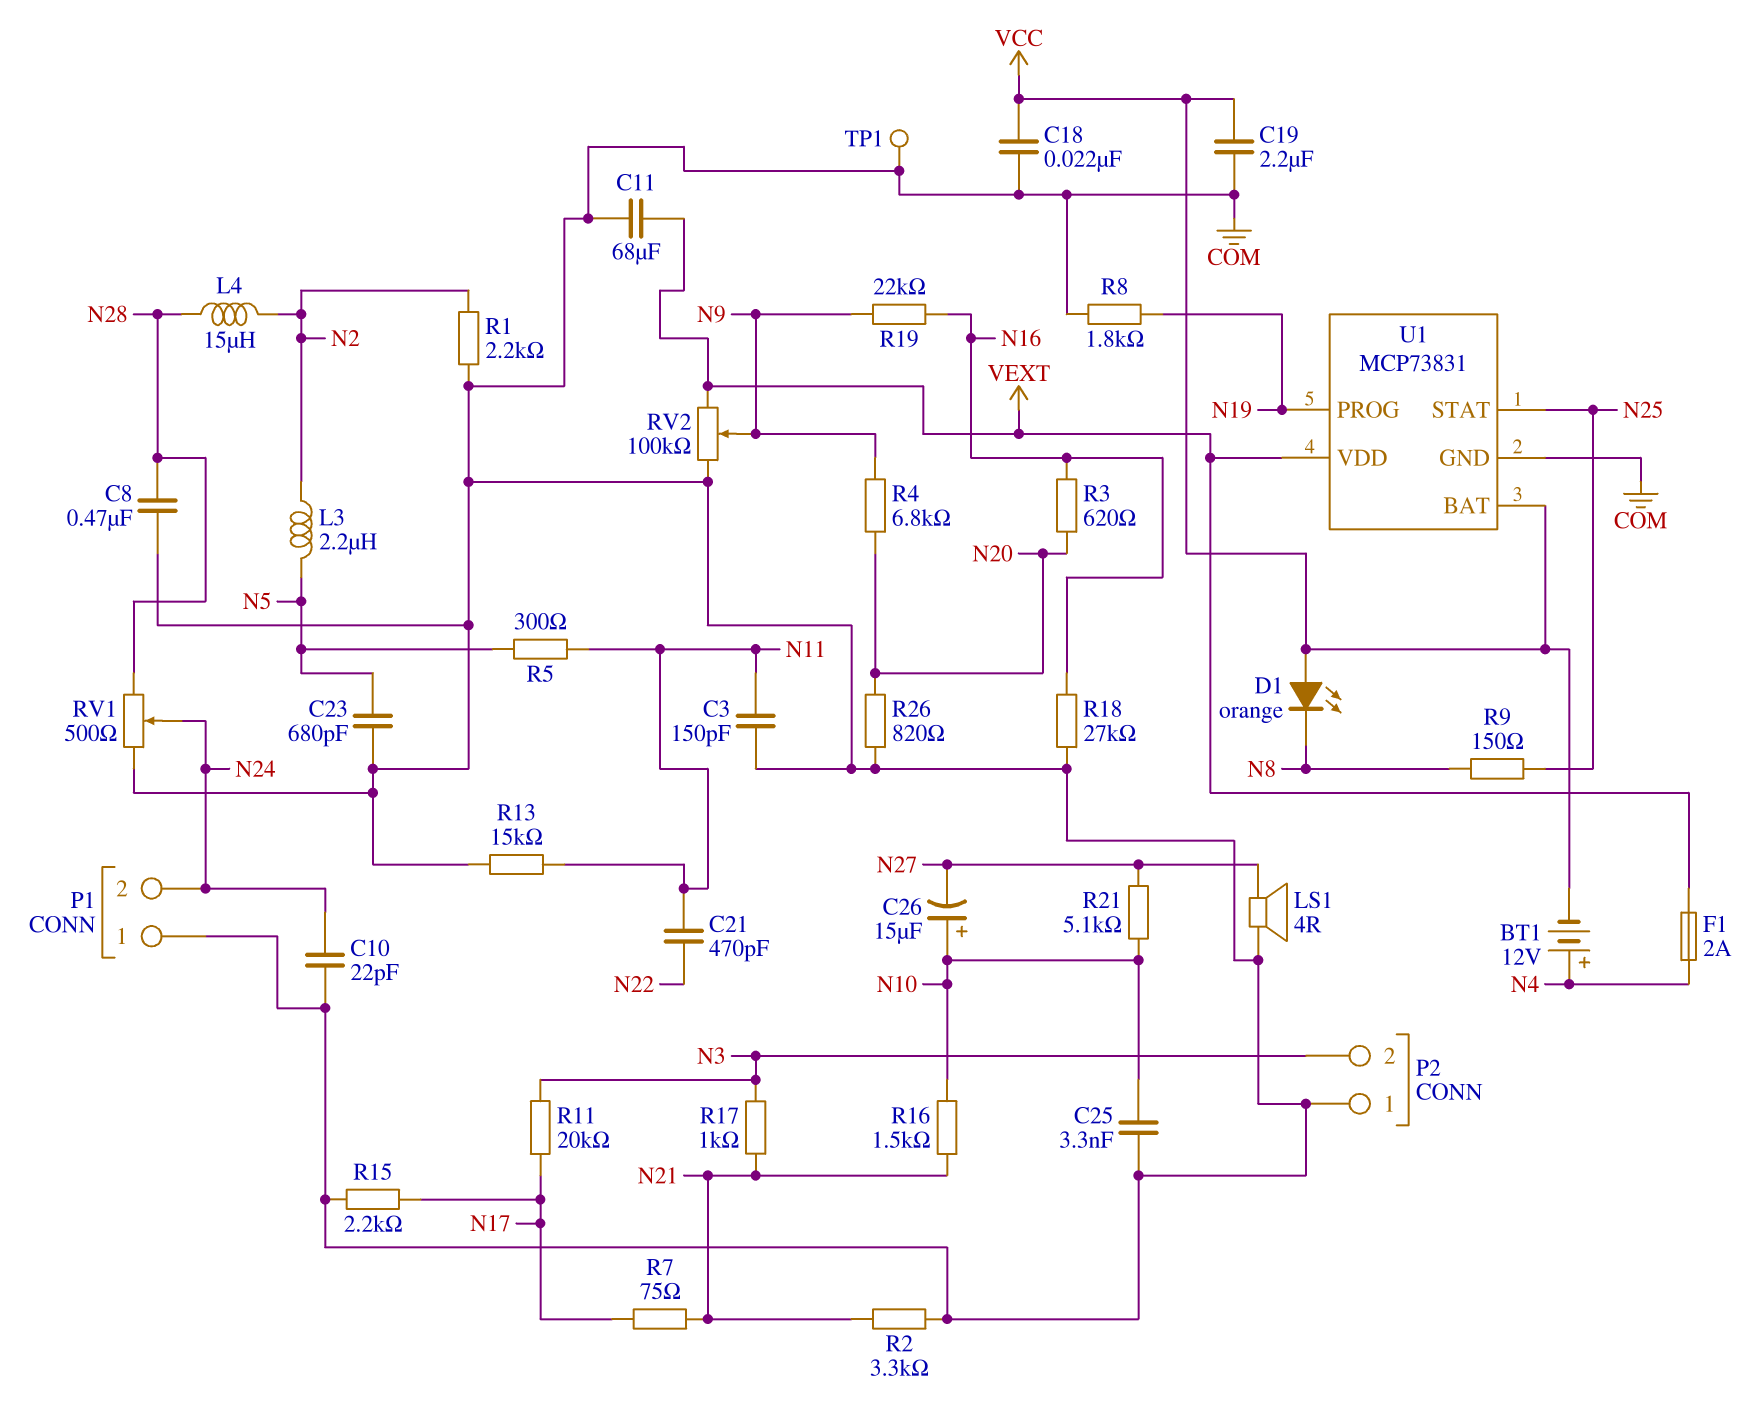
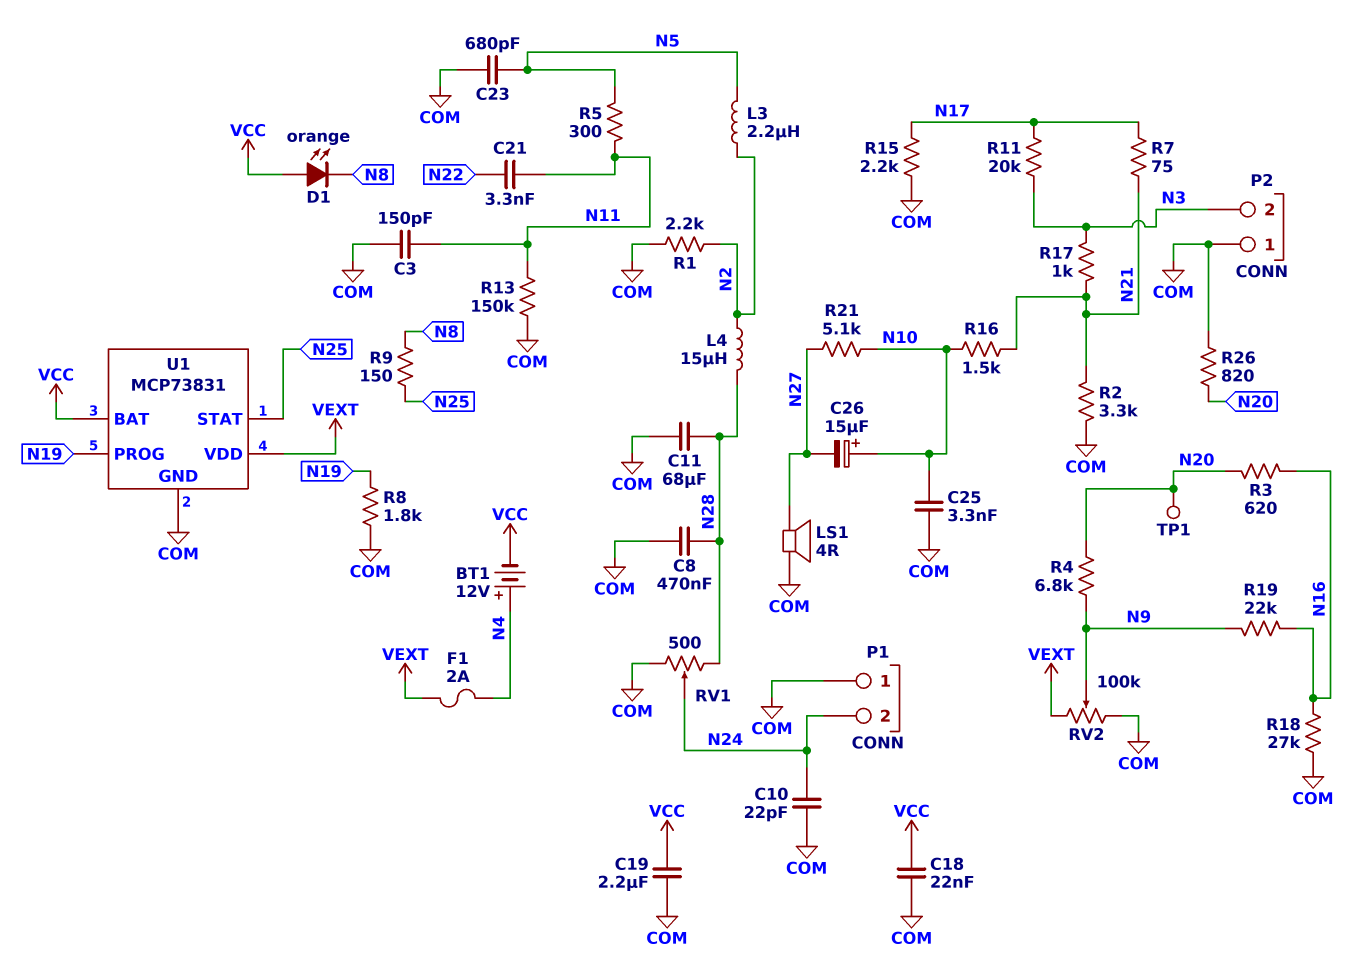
C11: 68uF (COM, VEXT) -> 68uF (COM, N28)
C21: 470pF (N11, N22) -> 3.3nF (N11, N22)
R13: 15k (COM, N11) -> 150k (COM, N11)
TP1: test point (COM) -> test point (N20)

